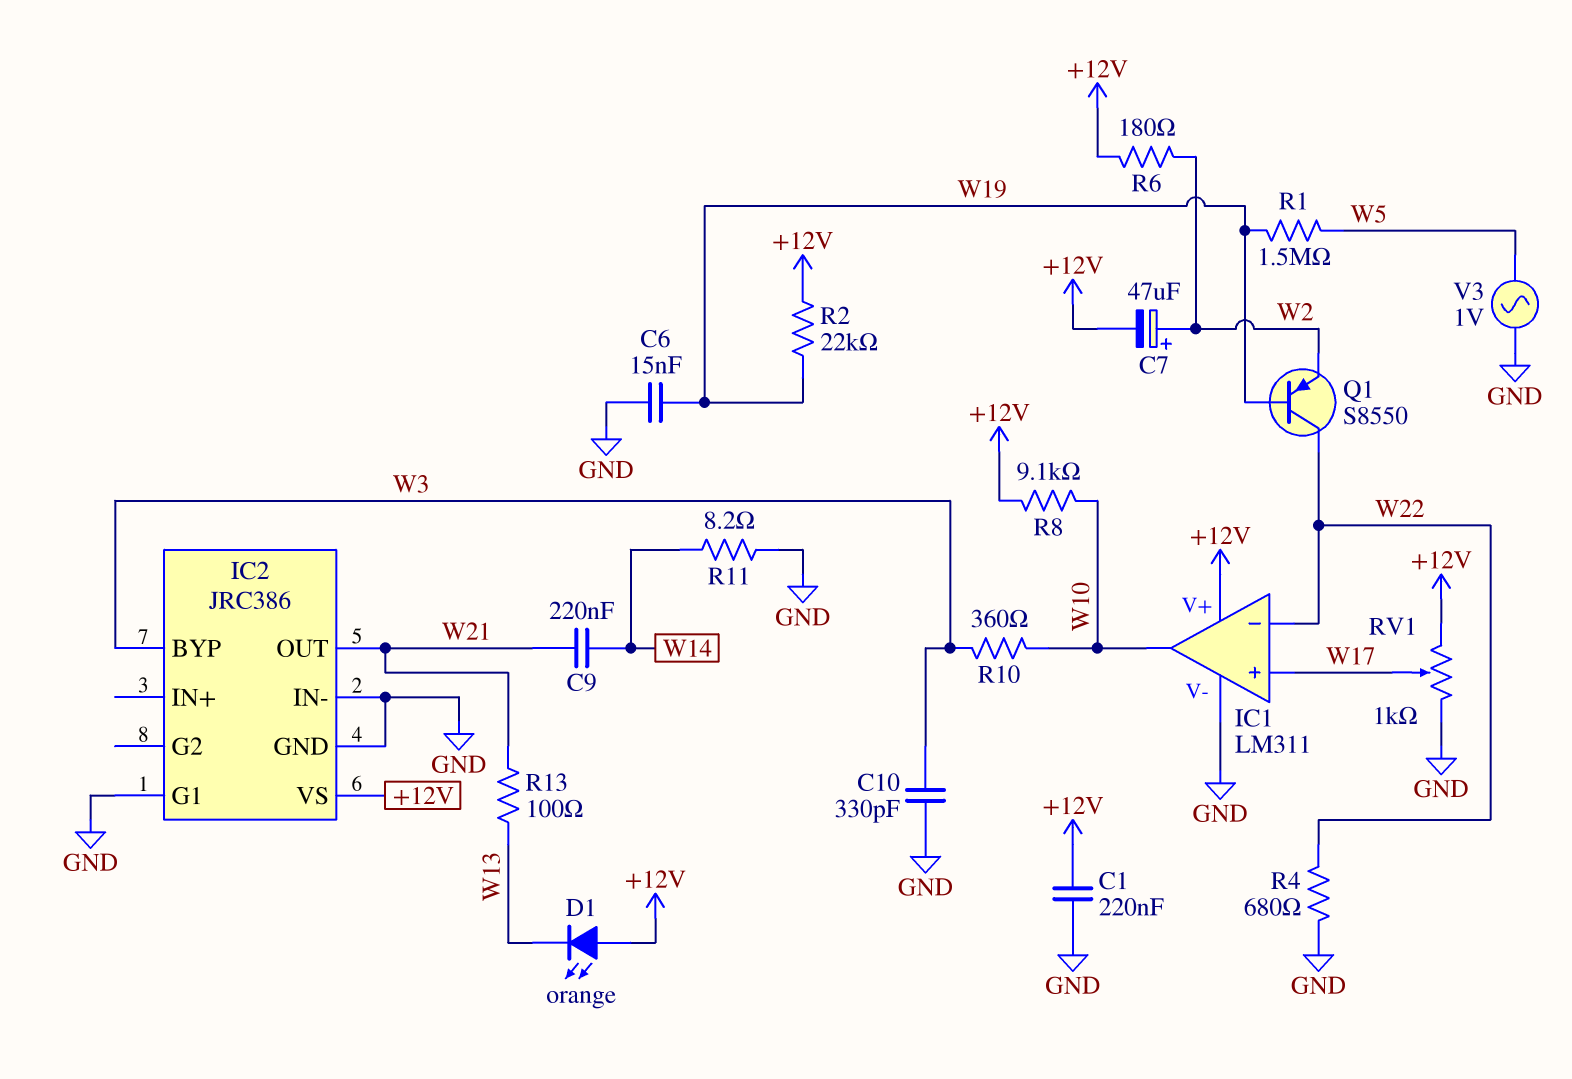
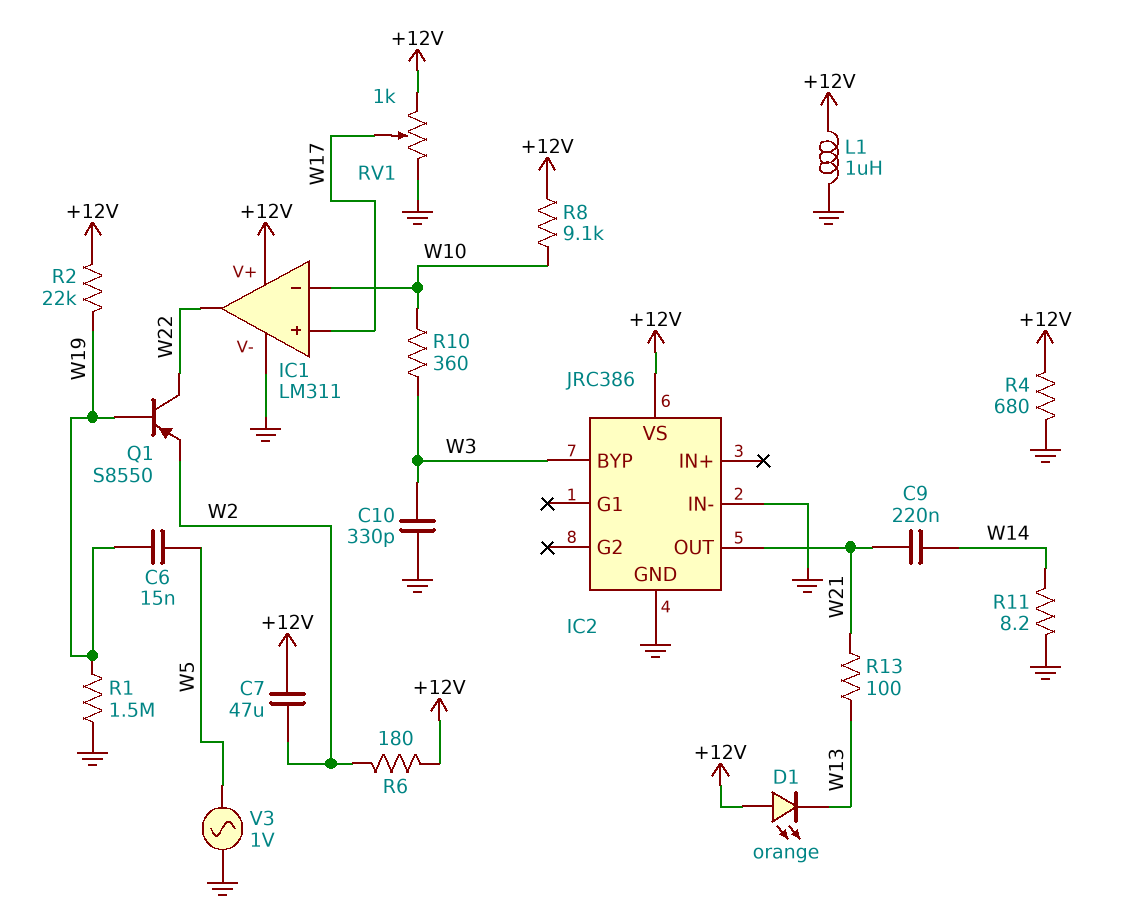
C1: 220nF (+12V, GND) -> none
C6: 15nF (GND, W19) -> 15nF (W5, W19)
C7: 47uF (plus W2, minus +12V) -> 47uF (+12V, W2)
IC1 pin in-: W22 -> W10
IC1 pin out: W10 -> W22
IC2 pin G1: GND -> none
L1: none -> 1uH (+12V, GND)
R1: 1.5M (W5, W19) -> 1.5M (GND, W19)
R4: 680 (GND, W22) -> 680 (+12V, GND)

